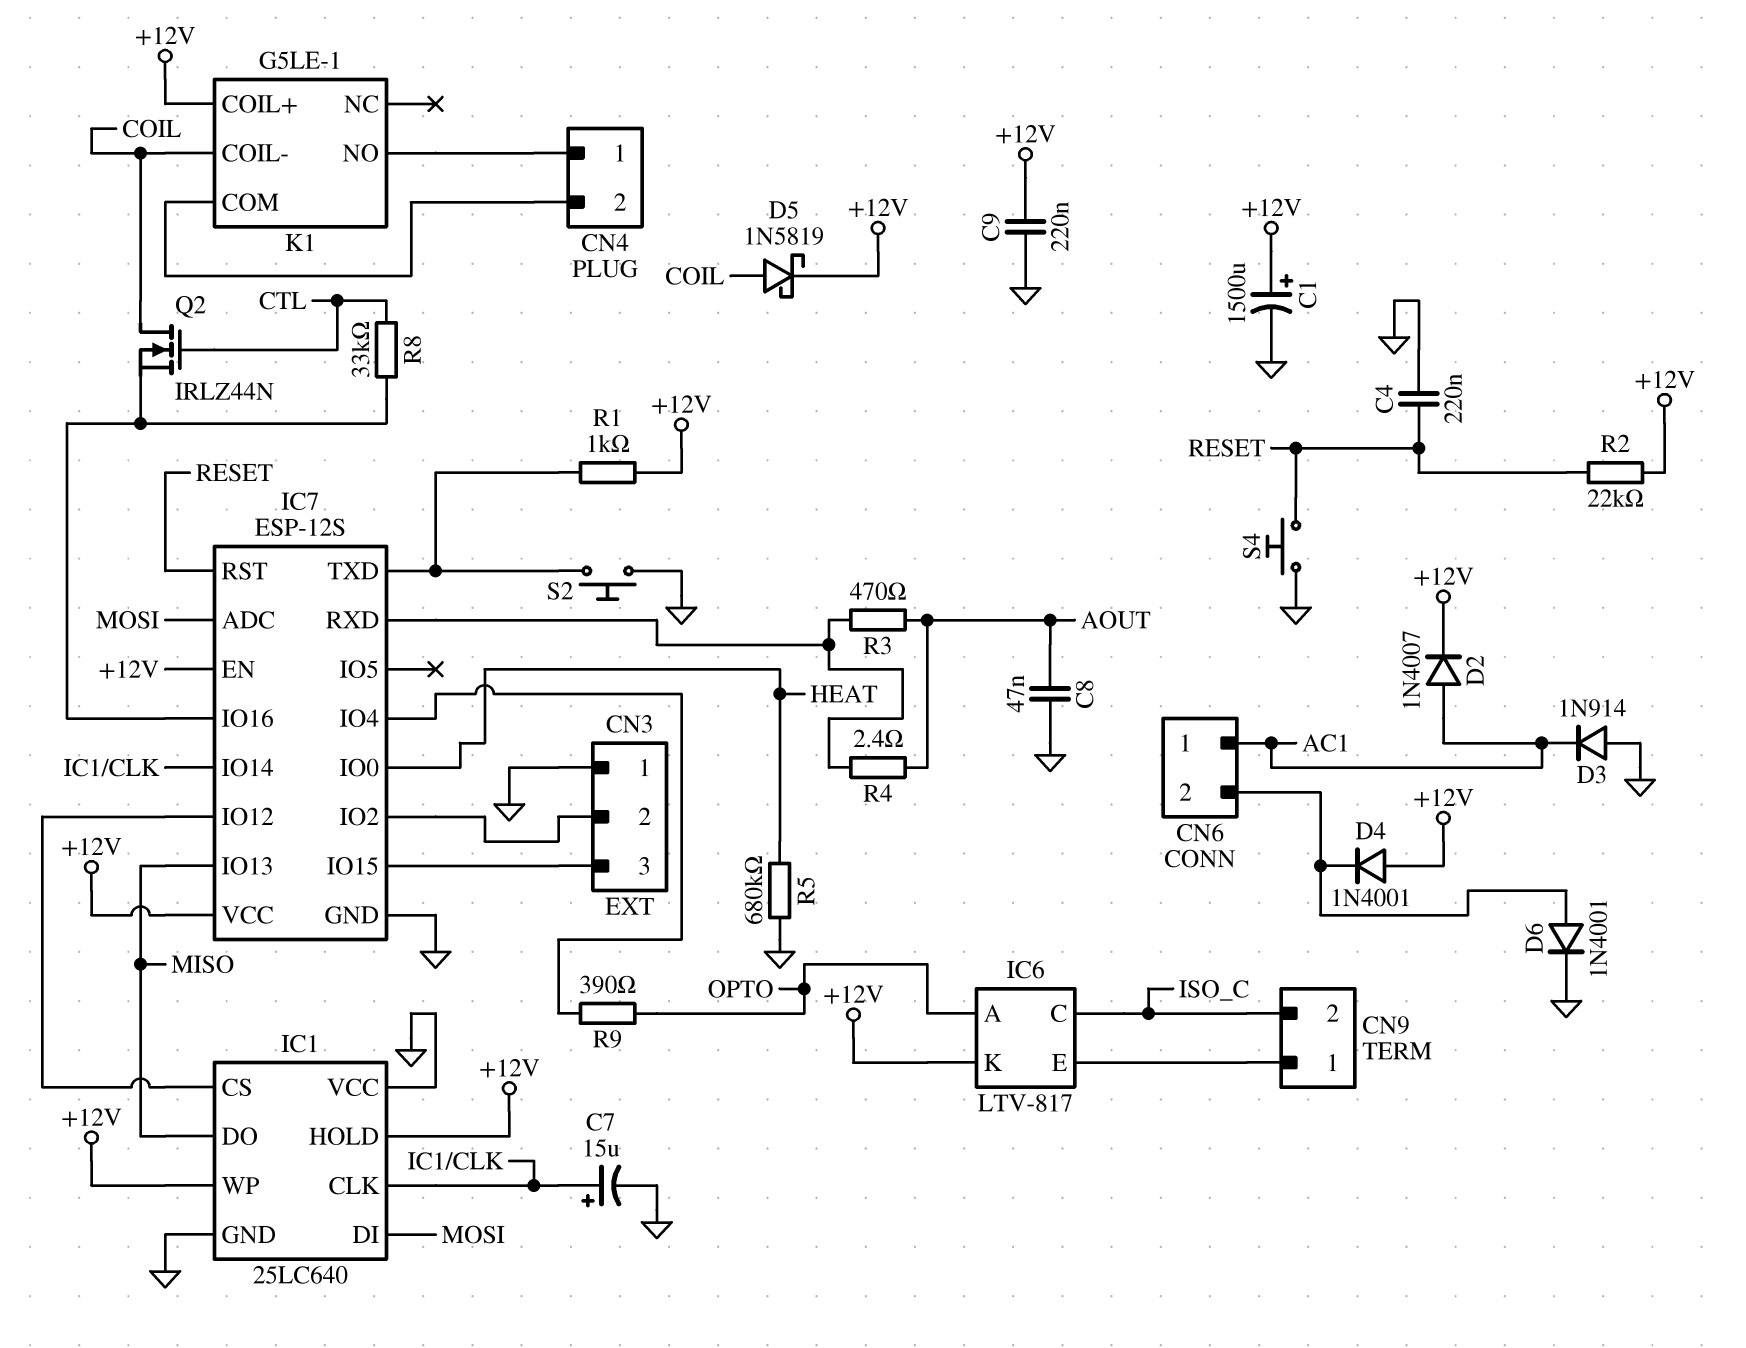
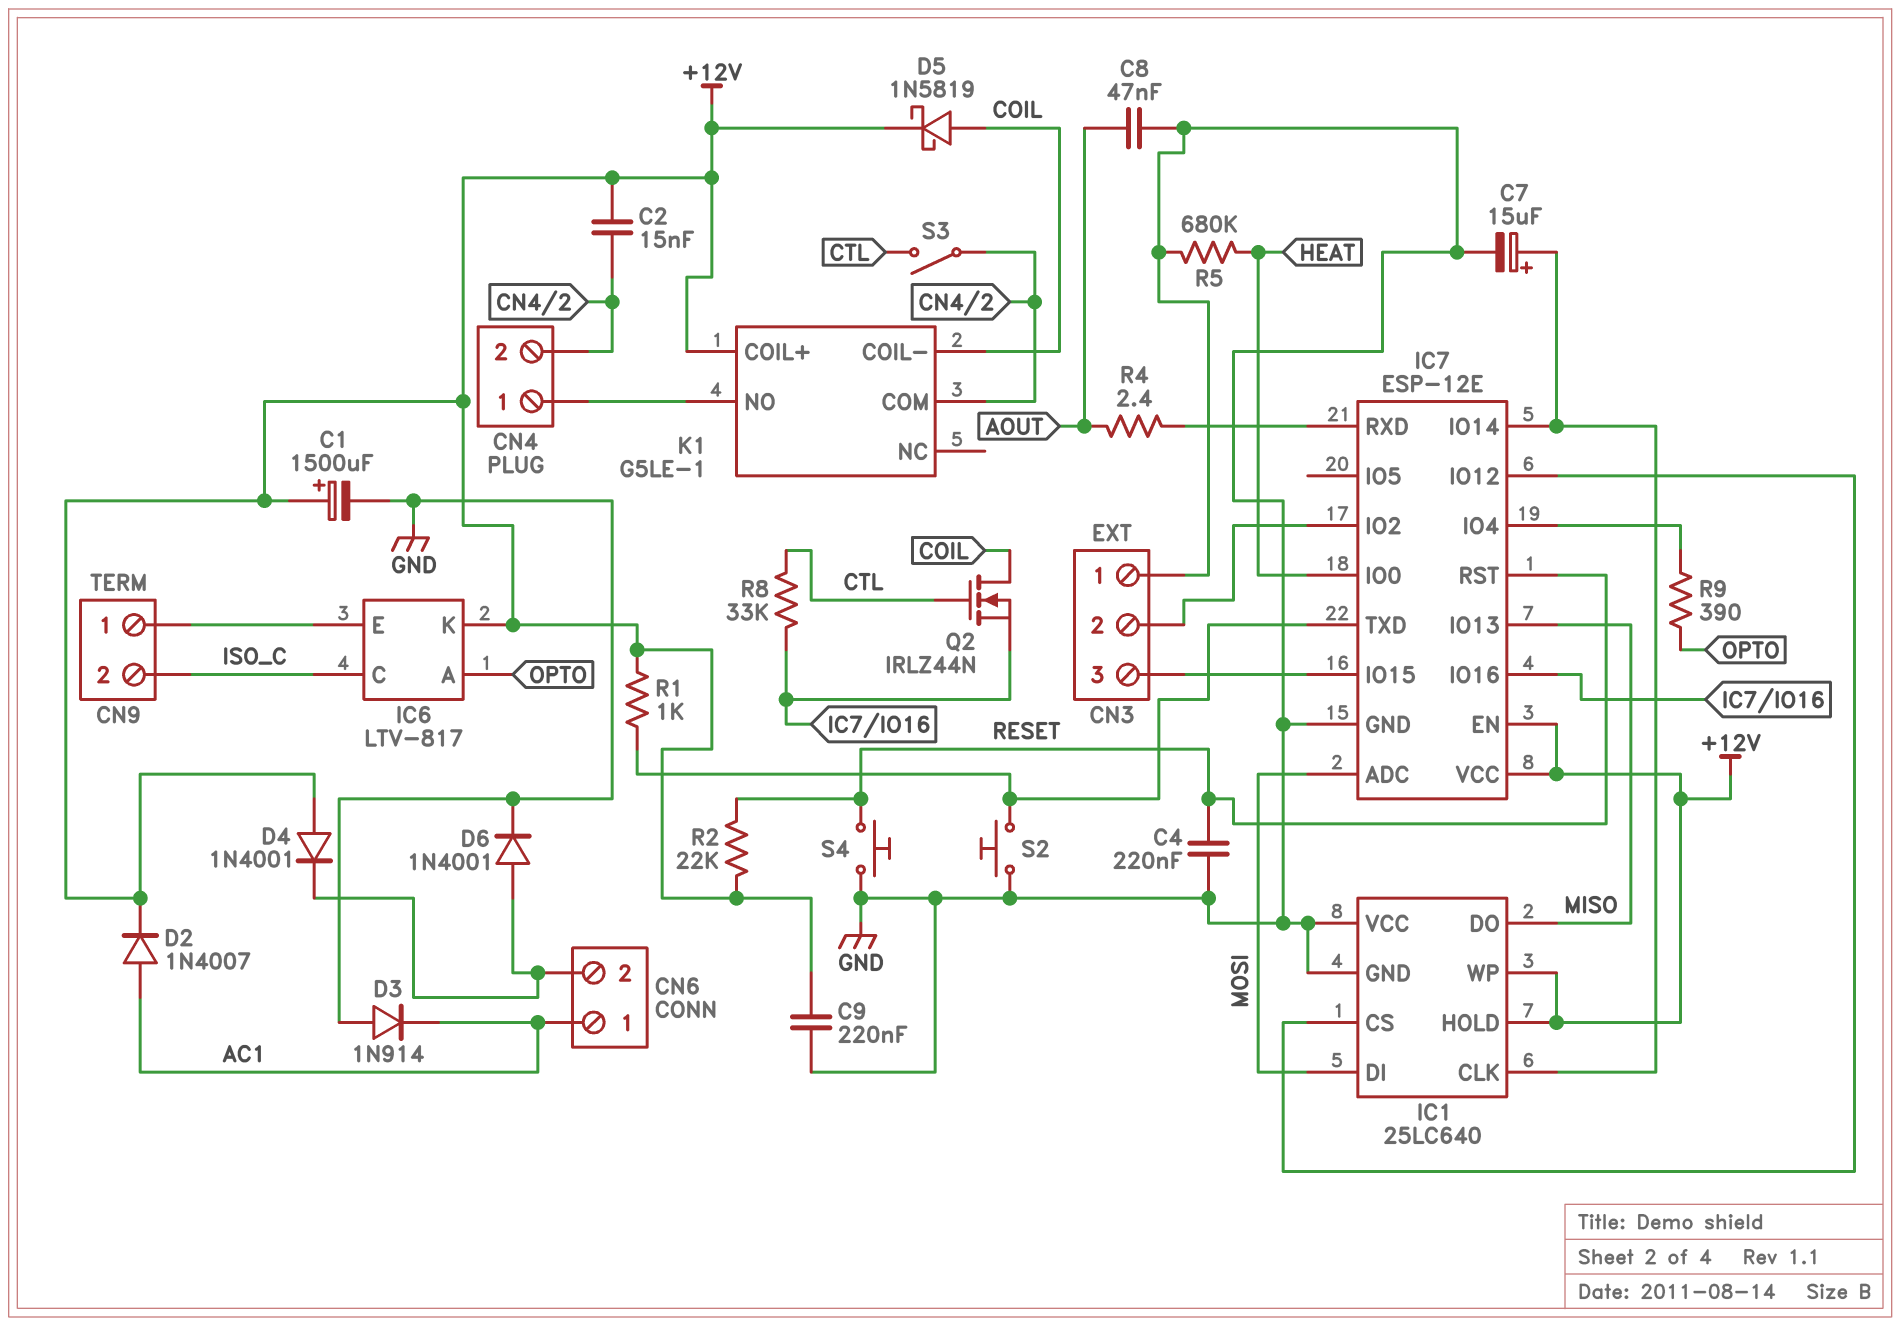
C2: none -> 15nF (+12V, CN4/2)
IC7: ESP-12S -> ESP-12E
R3: 470 (AOUT, IC7/RXD) -> none
S3: none -> switch (CN4/2, CTL)

